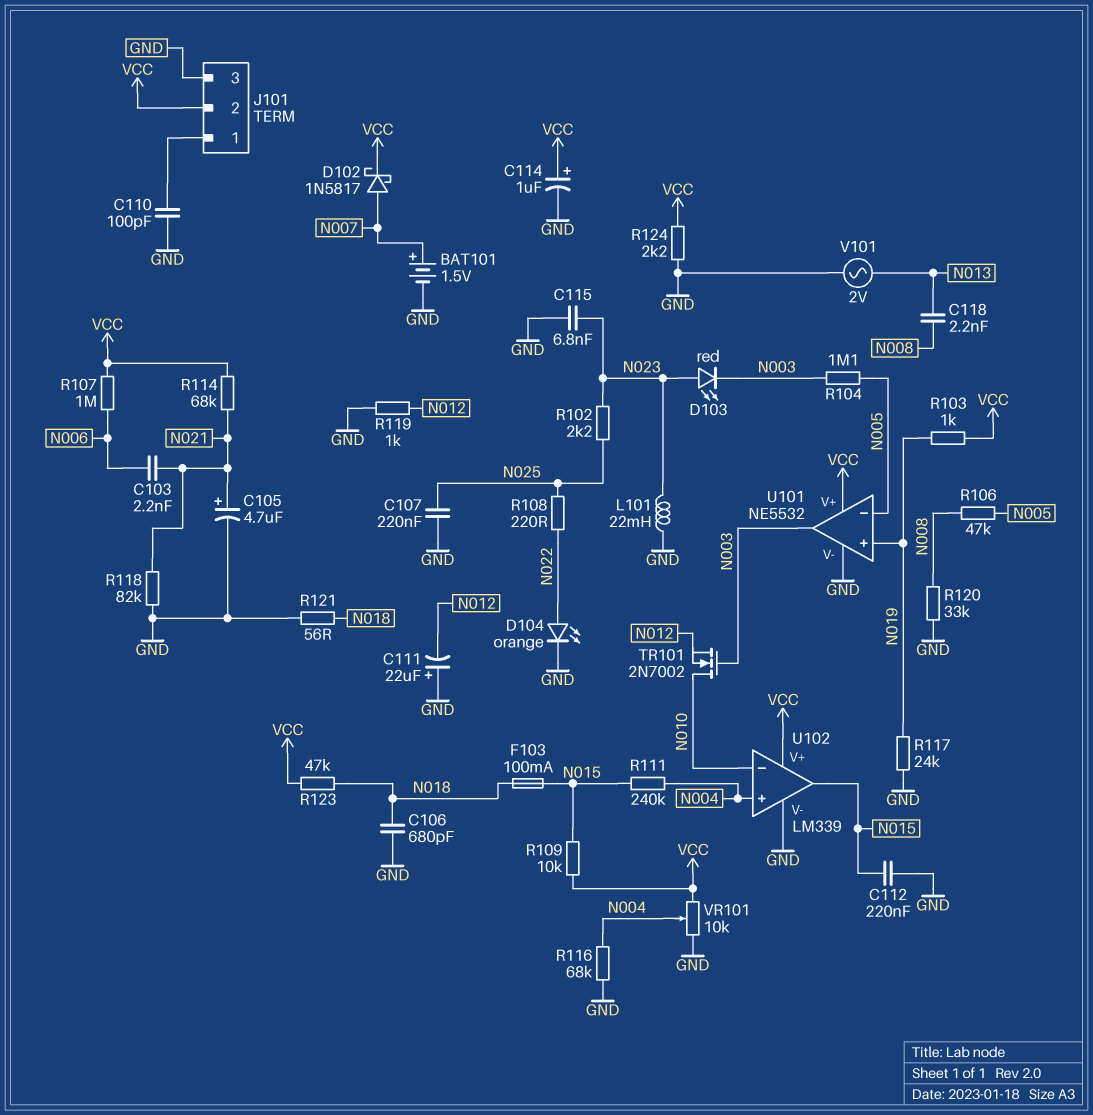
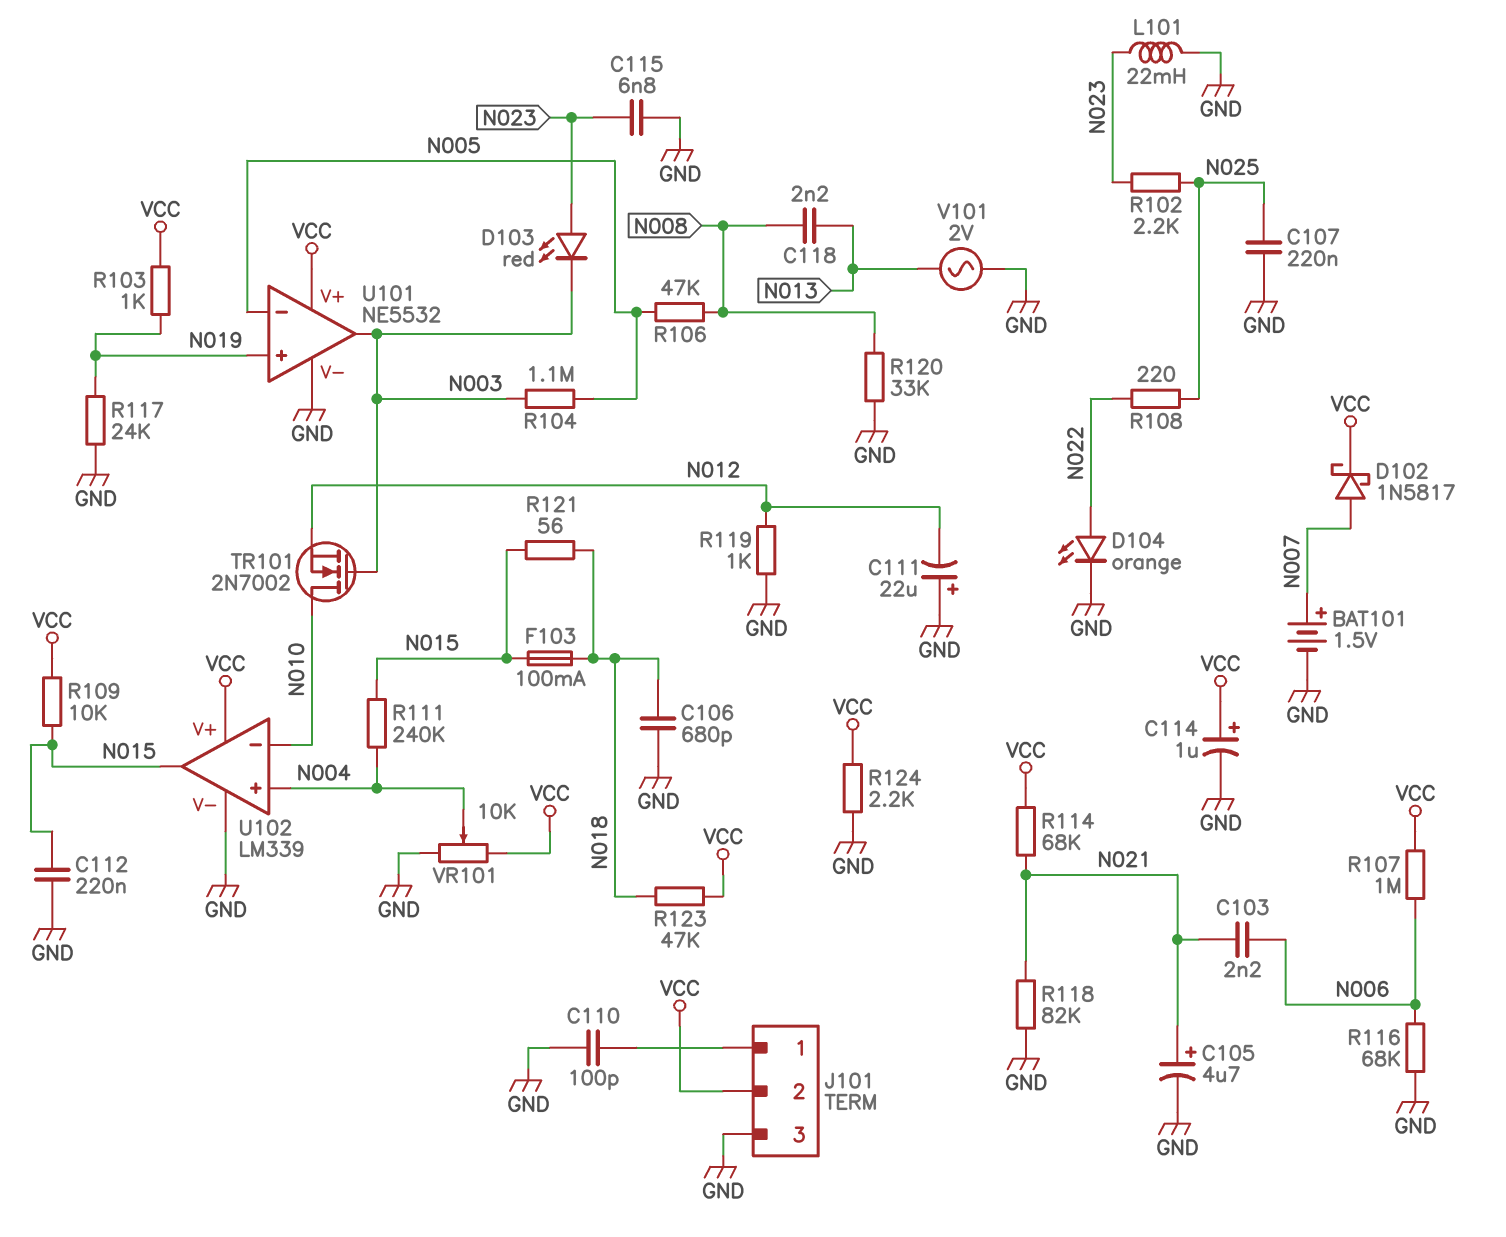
R116: 68k (GND, N004) -> 68k (GND, N006)
R121: 56 (GND, N018) -> 56 (N015, N018)

